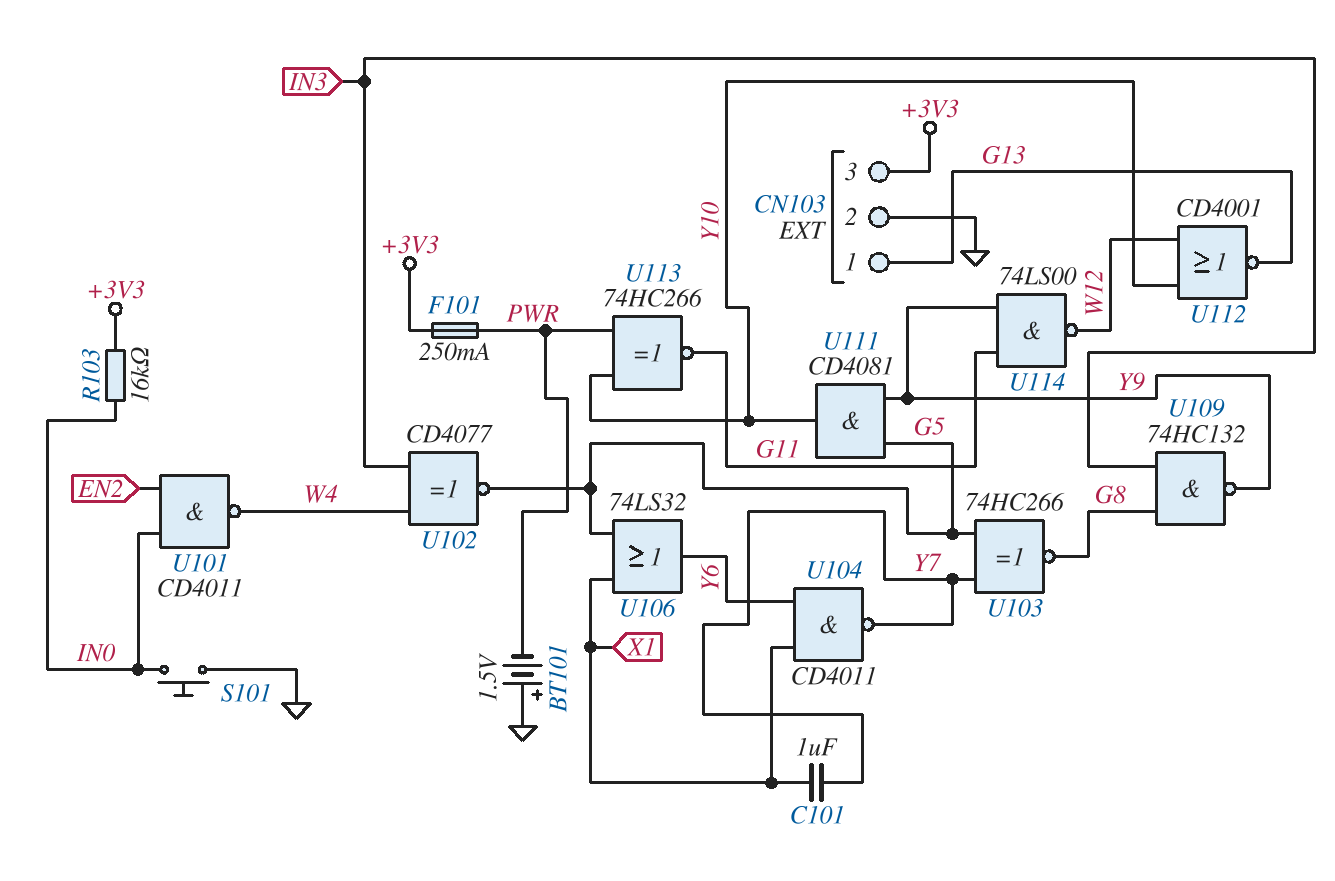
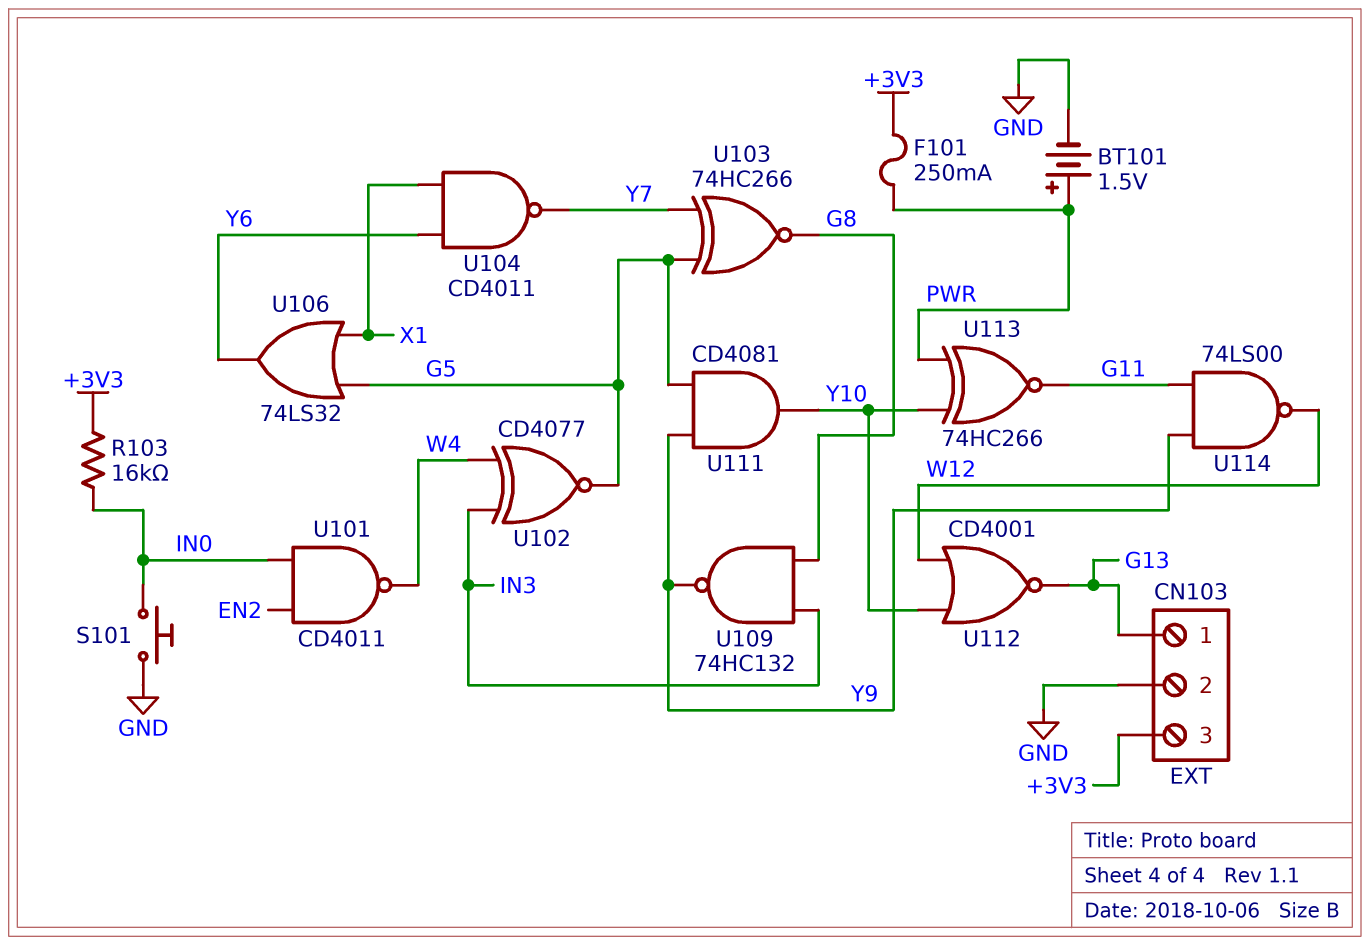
BT101: 1.5V (plus GND, minus PWR) -> 1.5V (plus PWR, minus GND)
C101: 1uF (X1, Y7) -> none

